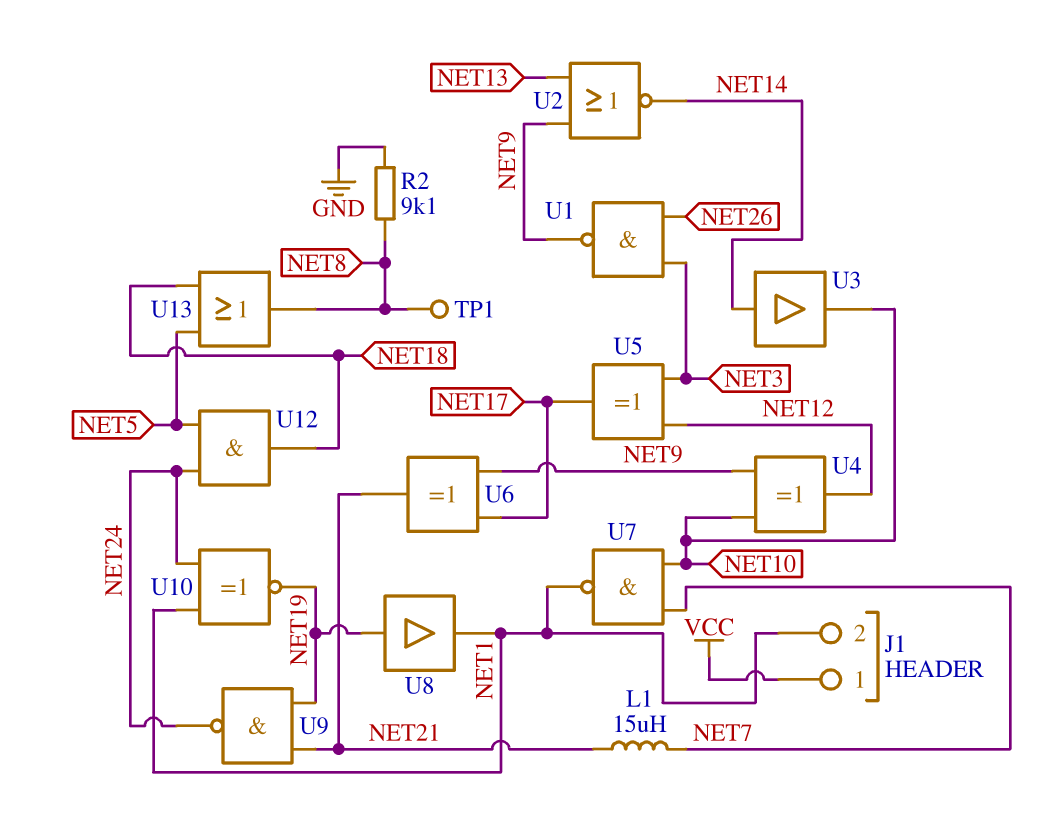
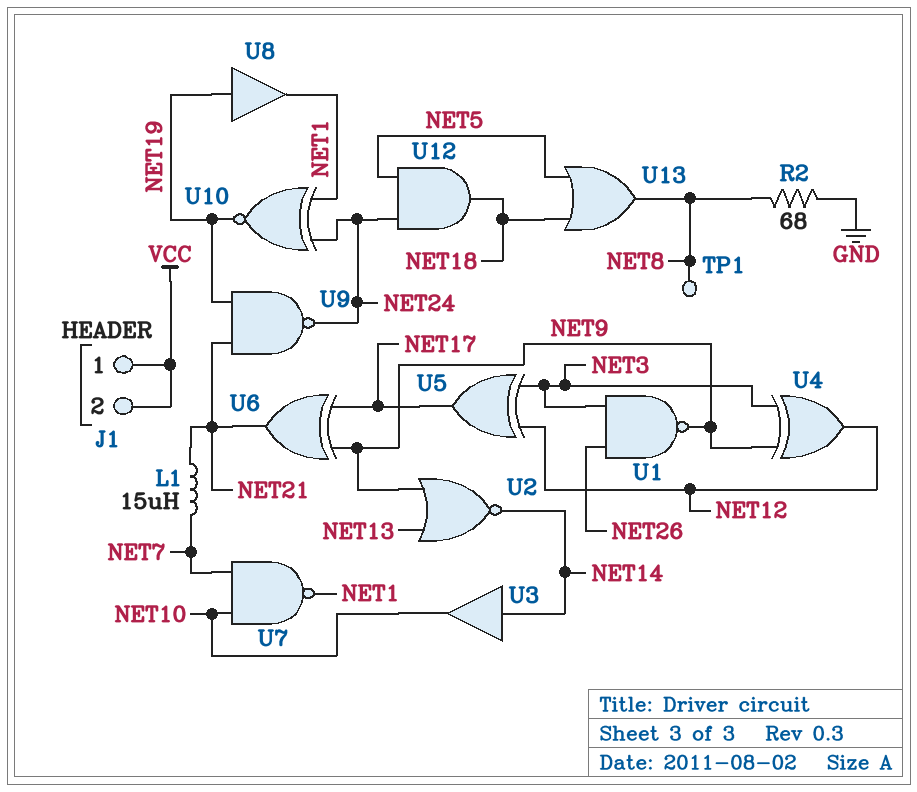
J1 pin 2: NET1 -> VCC
R2: 9.1k (GND, NET8) -> 68 (GND, NET8)
U4: XOR (in NET9, in NET10, out NET12) -> XOR (in NET3, in NET9, out NET12)

